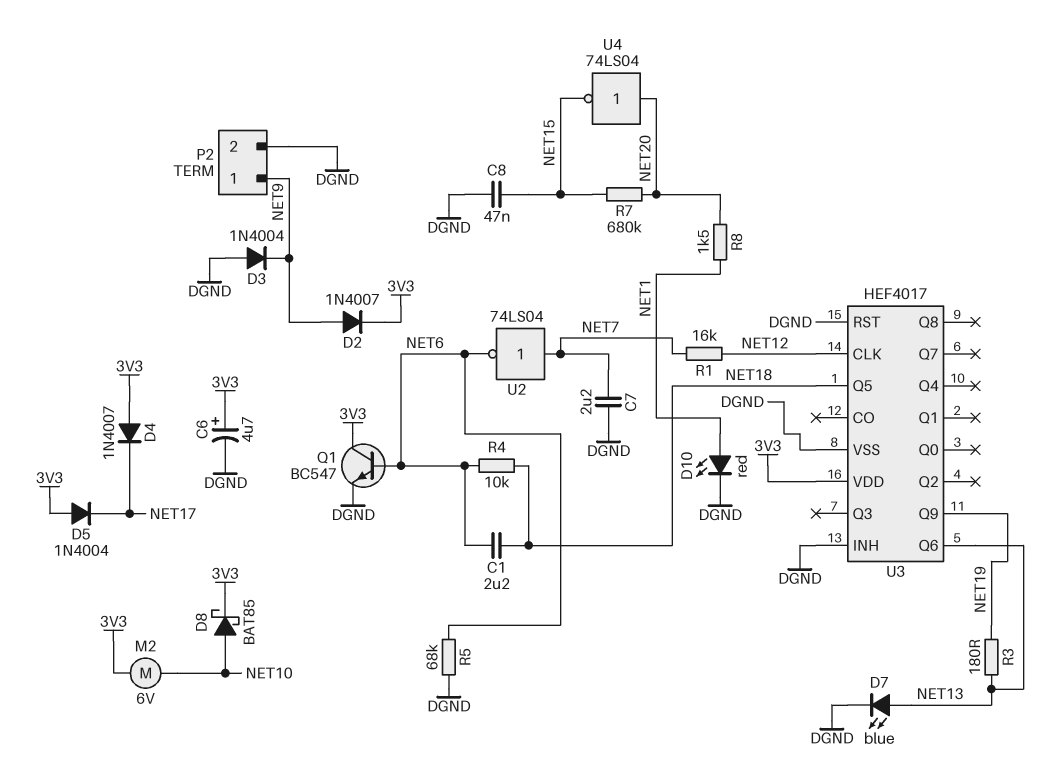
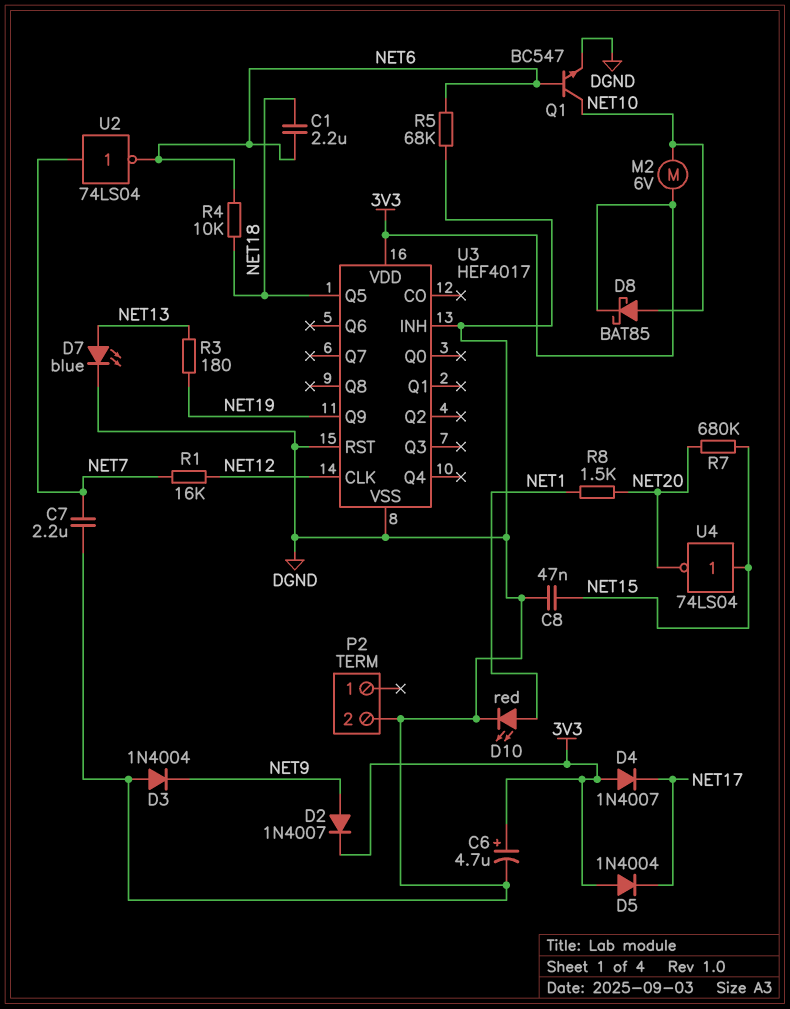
P2 pin 1: NET9 -> none
Q1: NPN BC547 (B NET6, C 3V3, E DGND) -> NPN BC547 (B NET6, C NET10, E DGND)
U3 pin Q6: NET13 -> none
U4: NOT 74LS04 (in NET20, out NET15) -> NOT 74LS04 (in NET15, out NET20)

